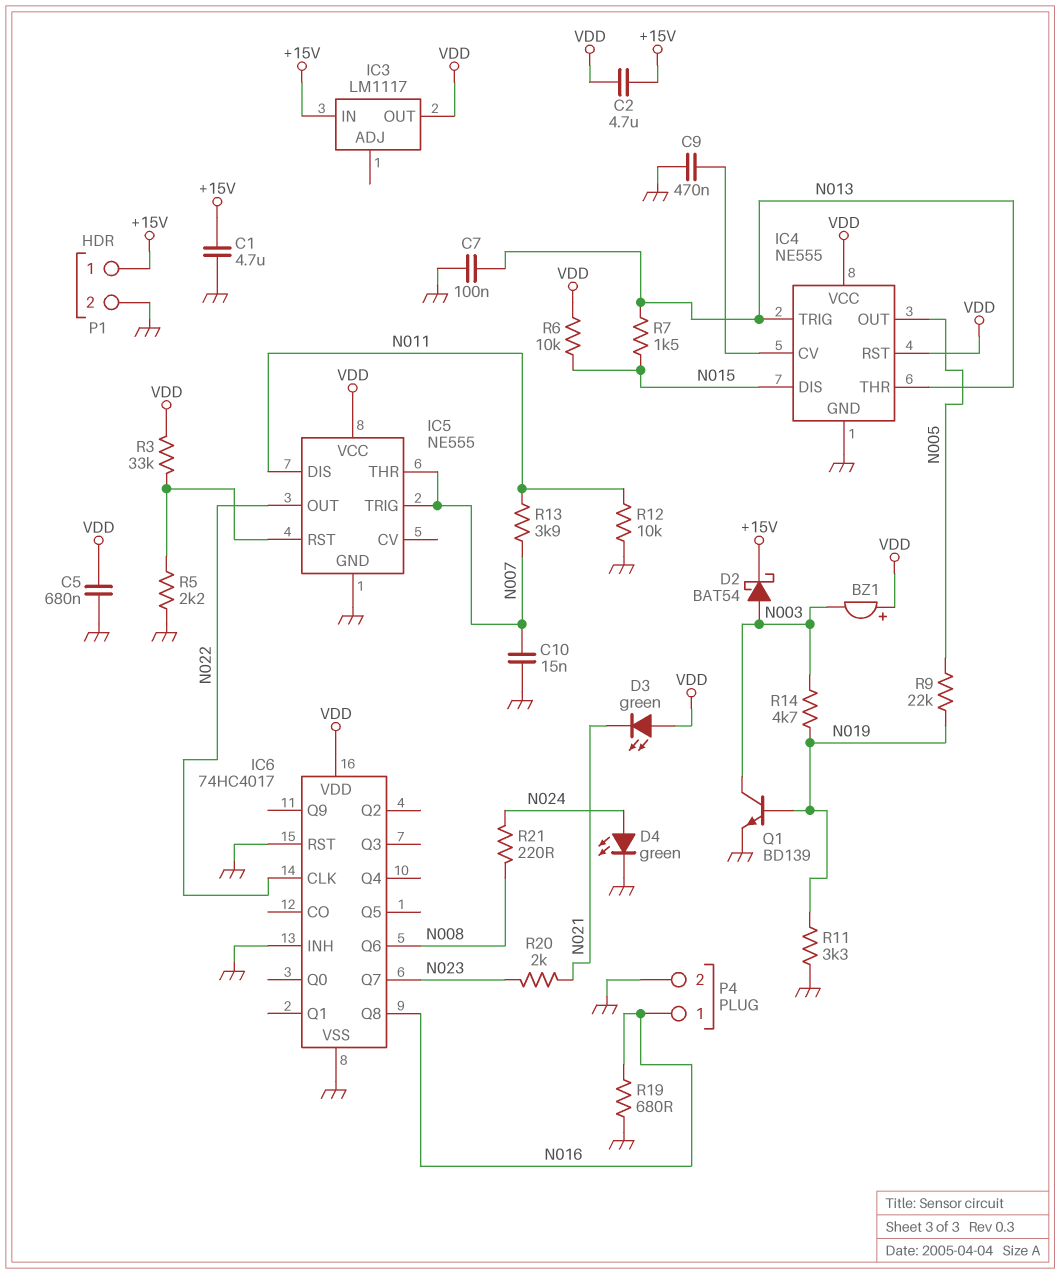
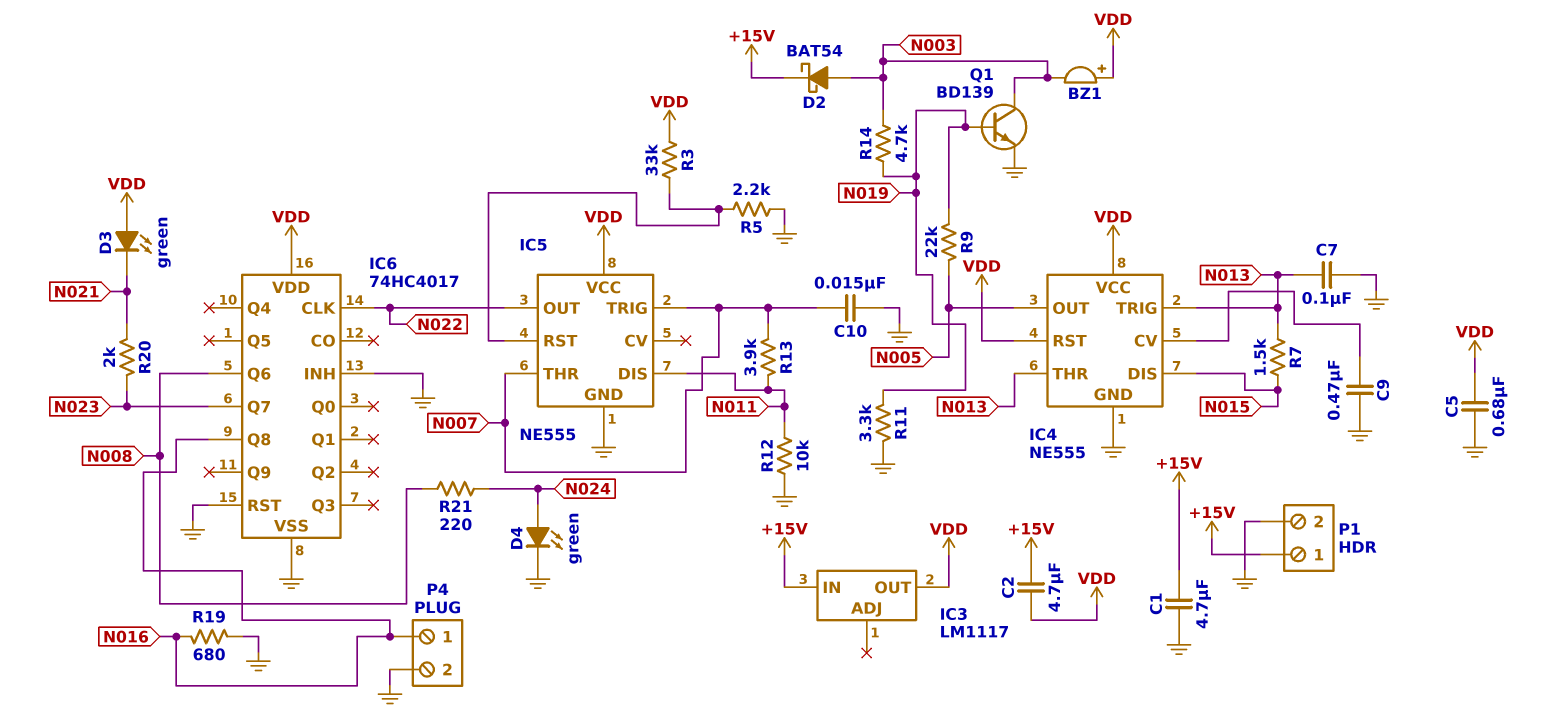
R6: 10k (N015, VDD) -> none

